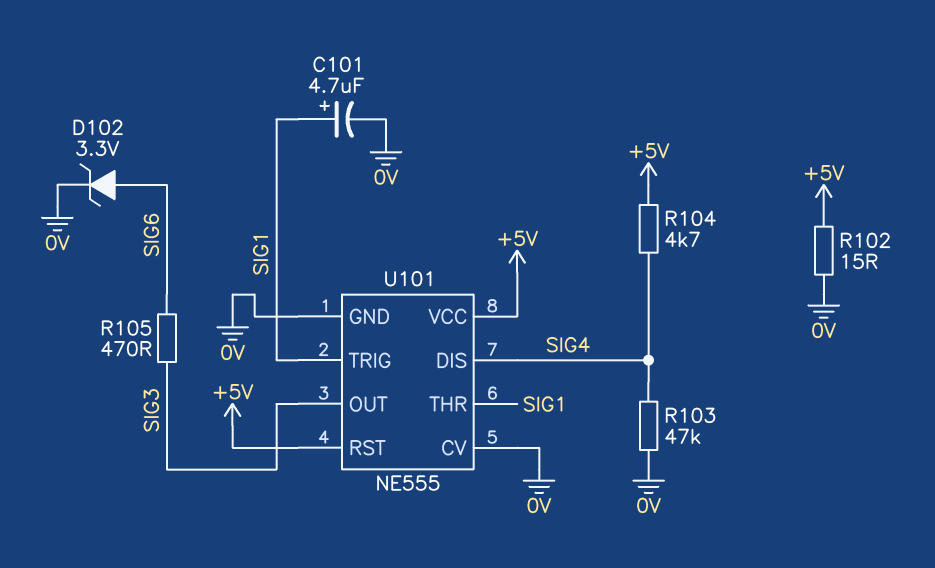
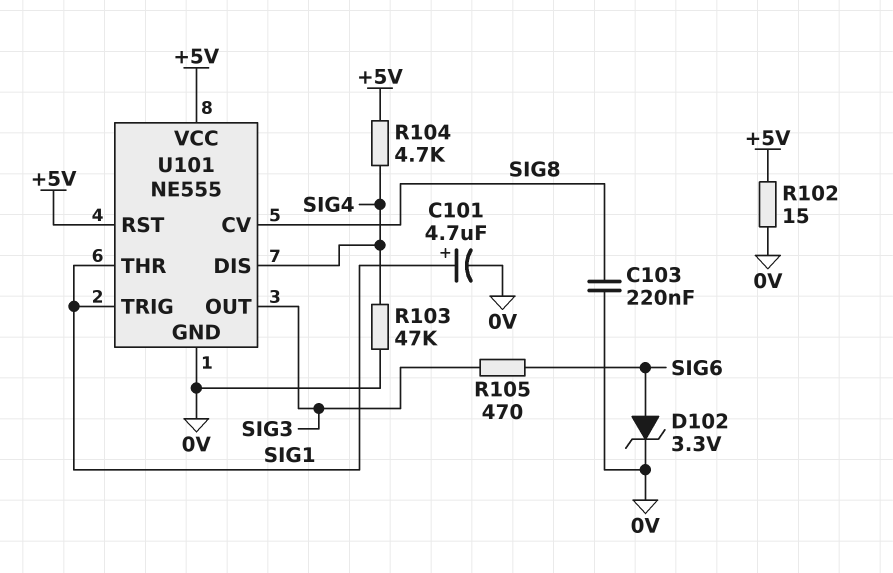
C103: none -> 220nF (0V, SIG8)
U101 pin CV: 0V -> SIG8

